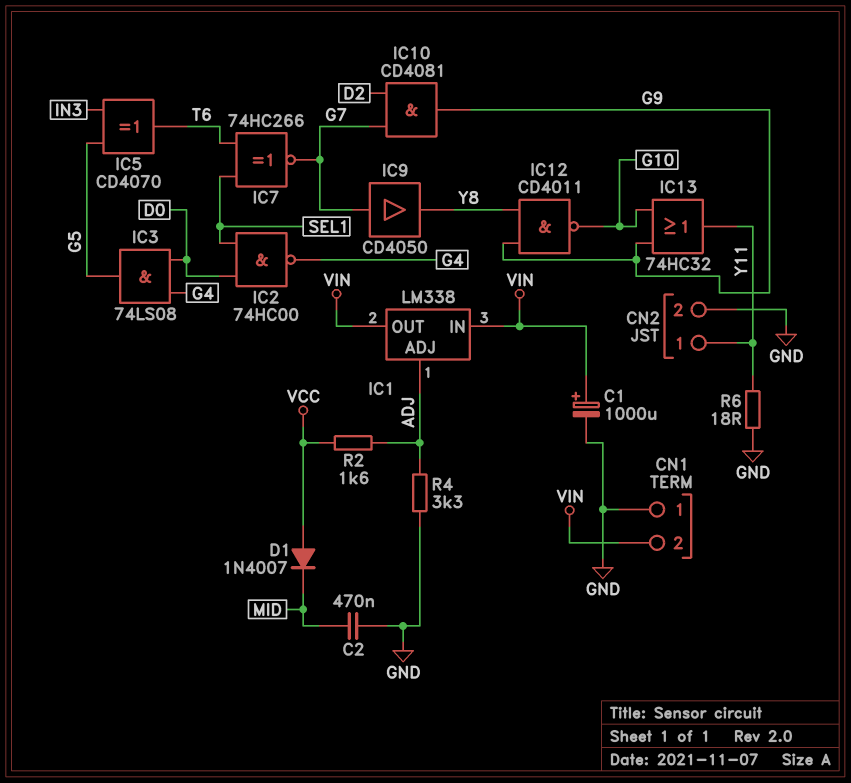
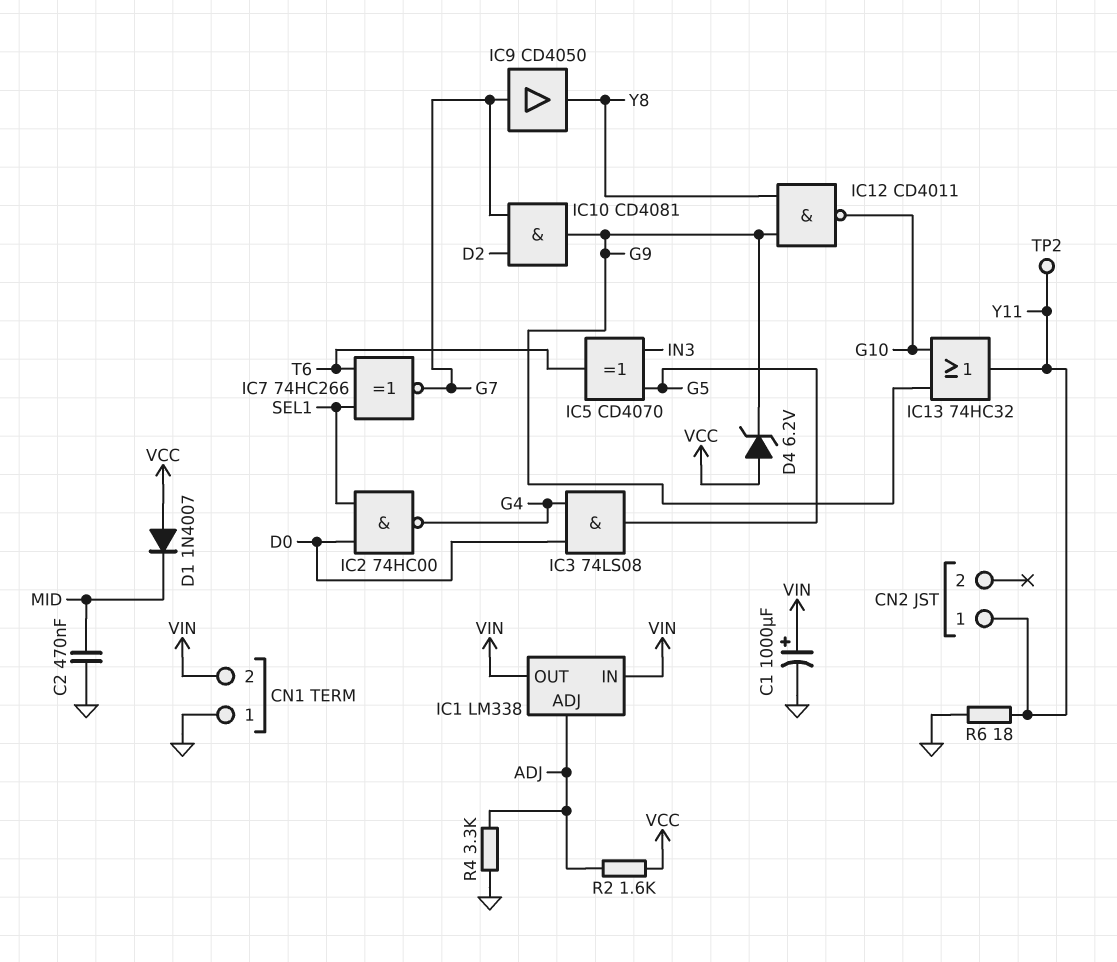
CN2 pin 2: GND -> none
D4: none -> zener 6.2V (A VCC, K G9)
TP2: none -> test point (Y11)

